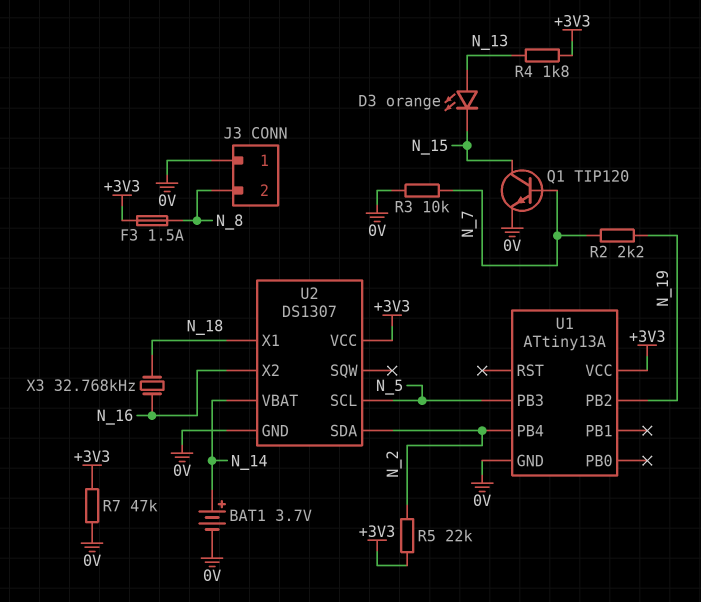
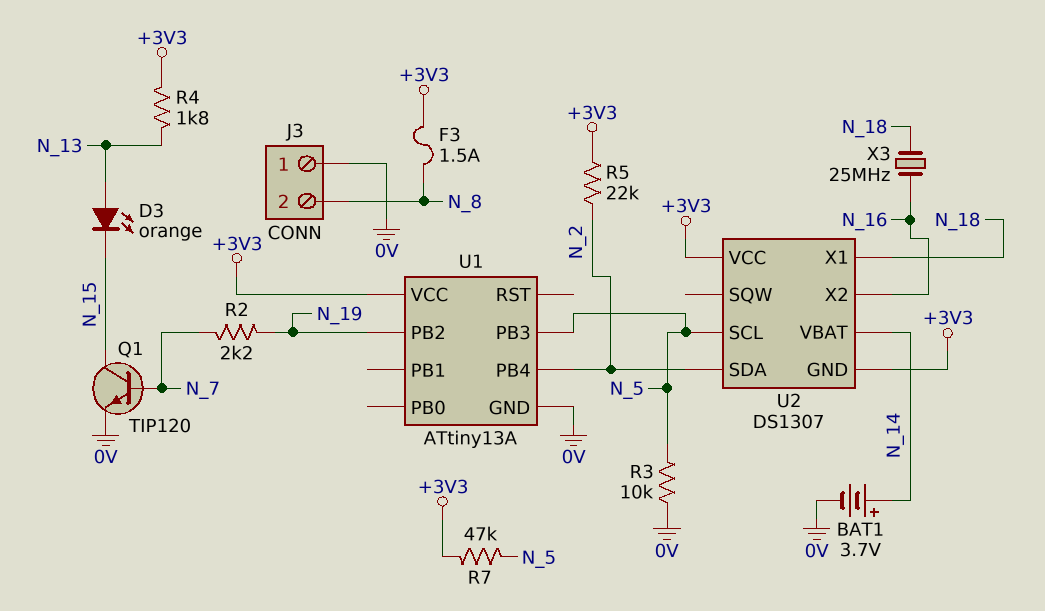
R3: 10k (0V, N_7) -> 10k (0V, N_5)
R7: 47k (+3V3, 0V) -> 47k (+3V3, N_5)
U2 pin GND: 0V -> +3V3
X3: 32.768kHz (N_16, N_18) -> 25MHz (N_16, N_18)

